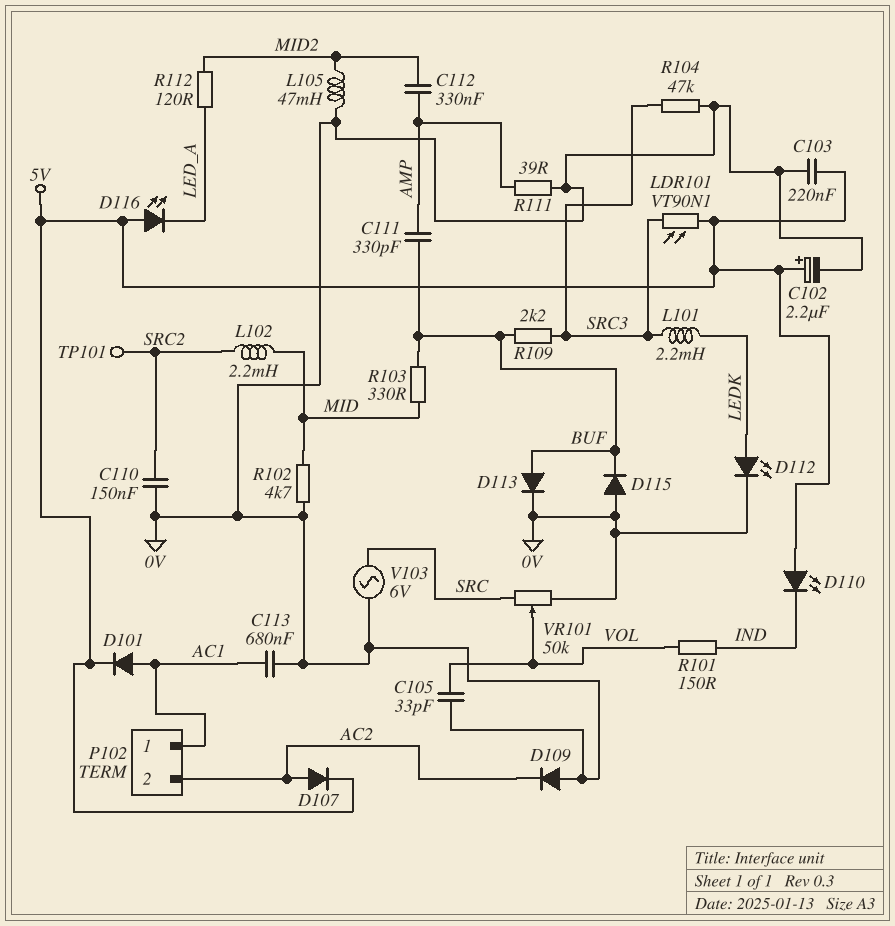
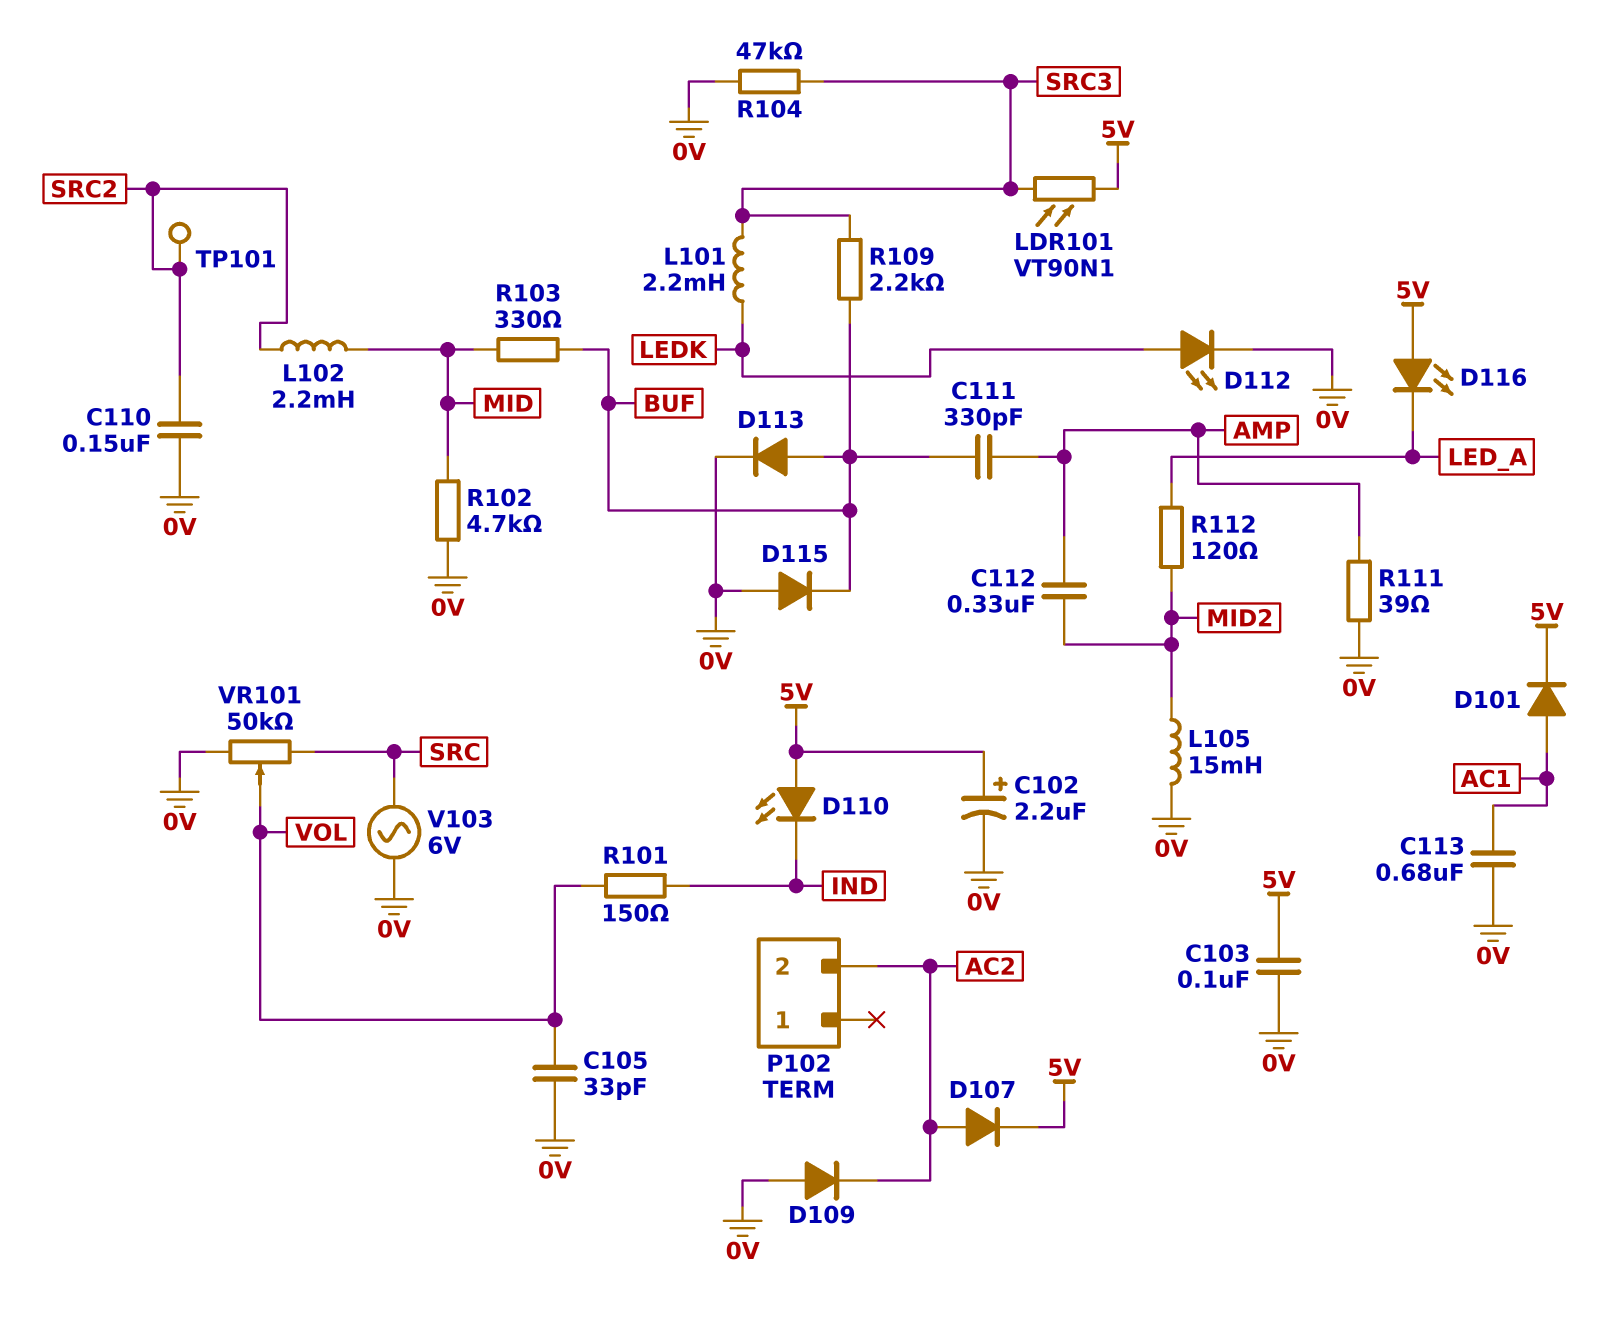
C103: 220nF (0V, 5V) -> 100nF (0V, 5V)
L105: 47mH (0V, MID2) -> 15mH (0V, MID2)
P102 pin 1: AC1 -> none

